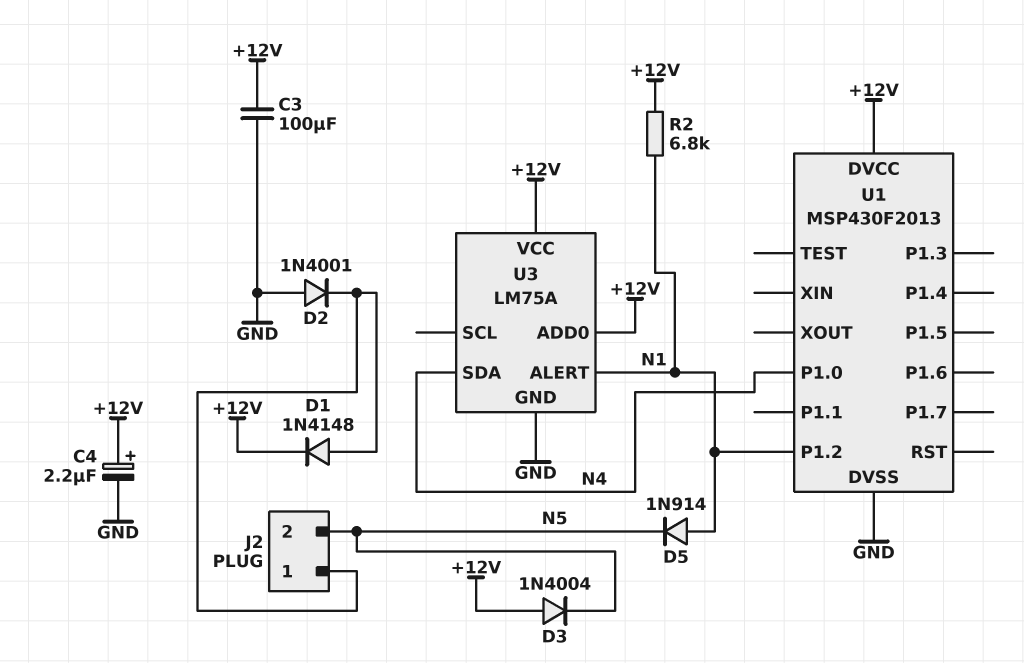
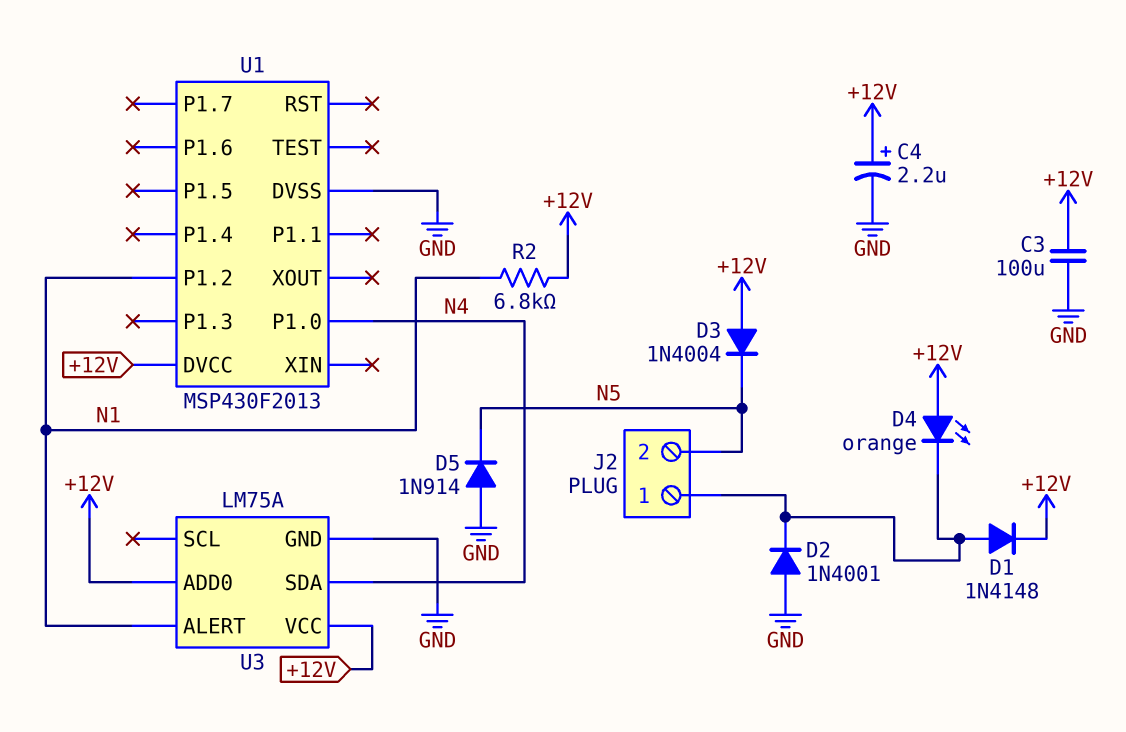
D4: none -> LED orange (A +12V, K J2/1)
D5: diode 1N914 (A N1, K N5) -> diode 1N914 (A GND, K N5)

